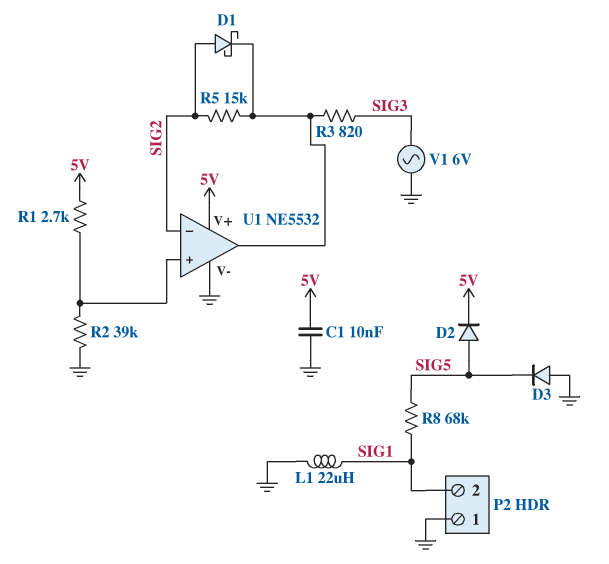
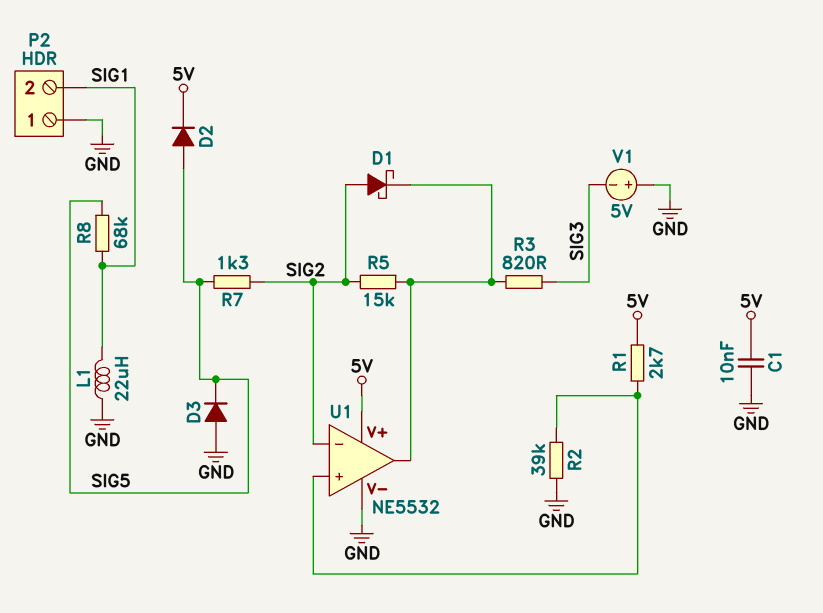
R7: none -> 1.3k (SIG2, SIG5)
V1: AC 6V (GND, SIG3) -> 5V (plus GND, minus SIG3)

